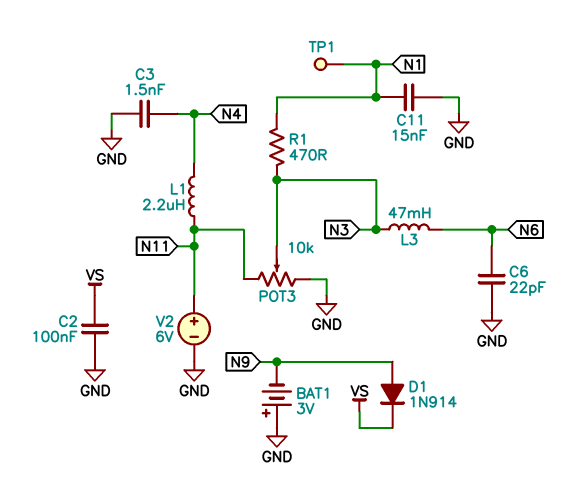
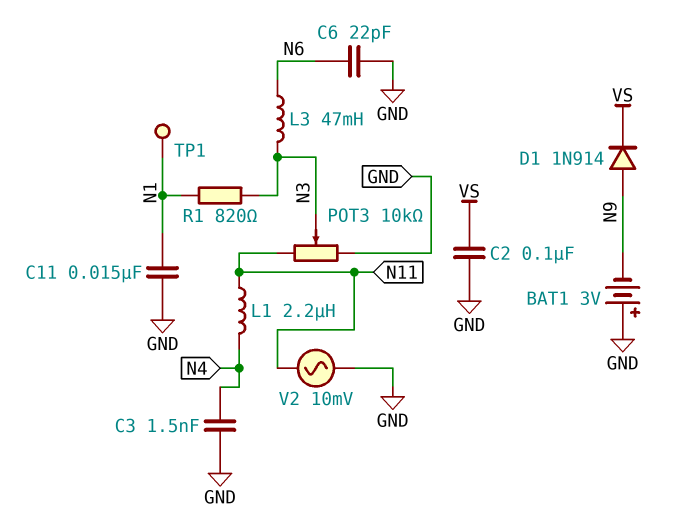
R1: 470 (N1, N3) -> 820 (N1, N3)
V2: 6V (plus N11, minus GND) -> AC 10mV (GND, N11)

